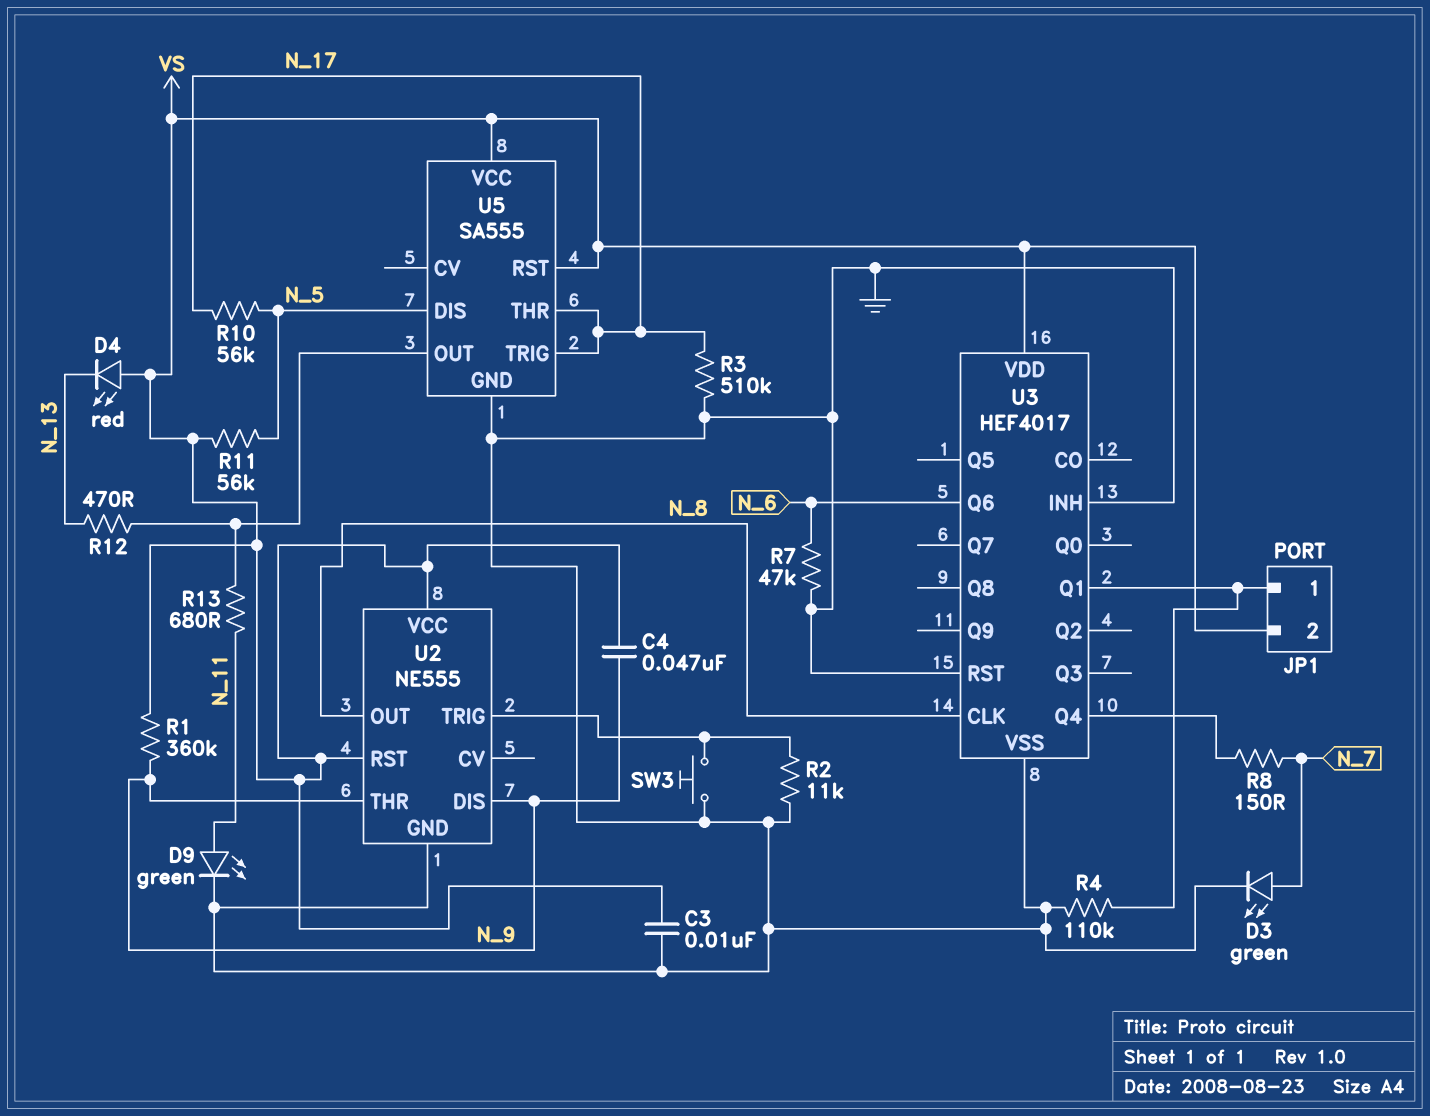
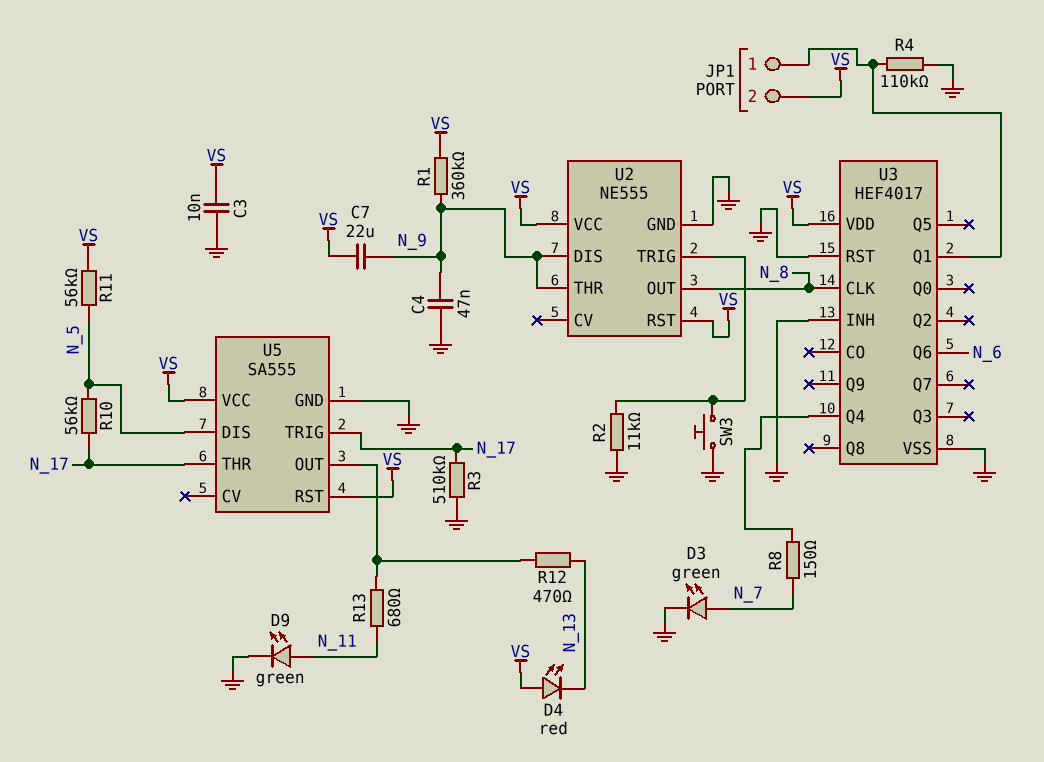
C4: 47nF (N_9, VS) -> 47nF (GND, N_9)
C7: none -> 22uF (N_9, VS)
R7: 47k (GND, N_6) -> none

